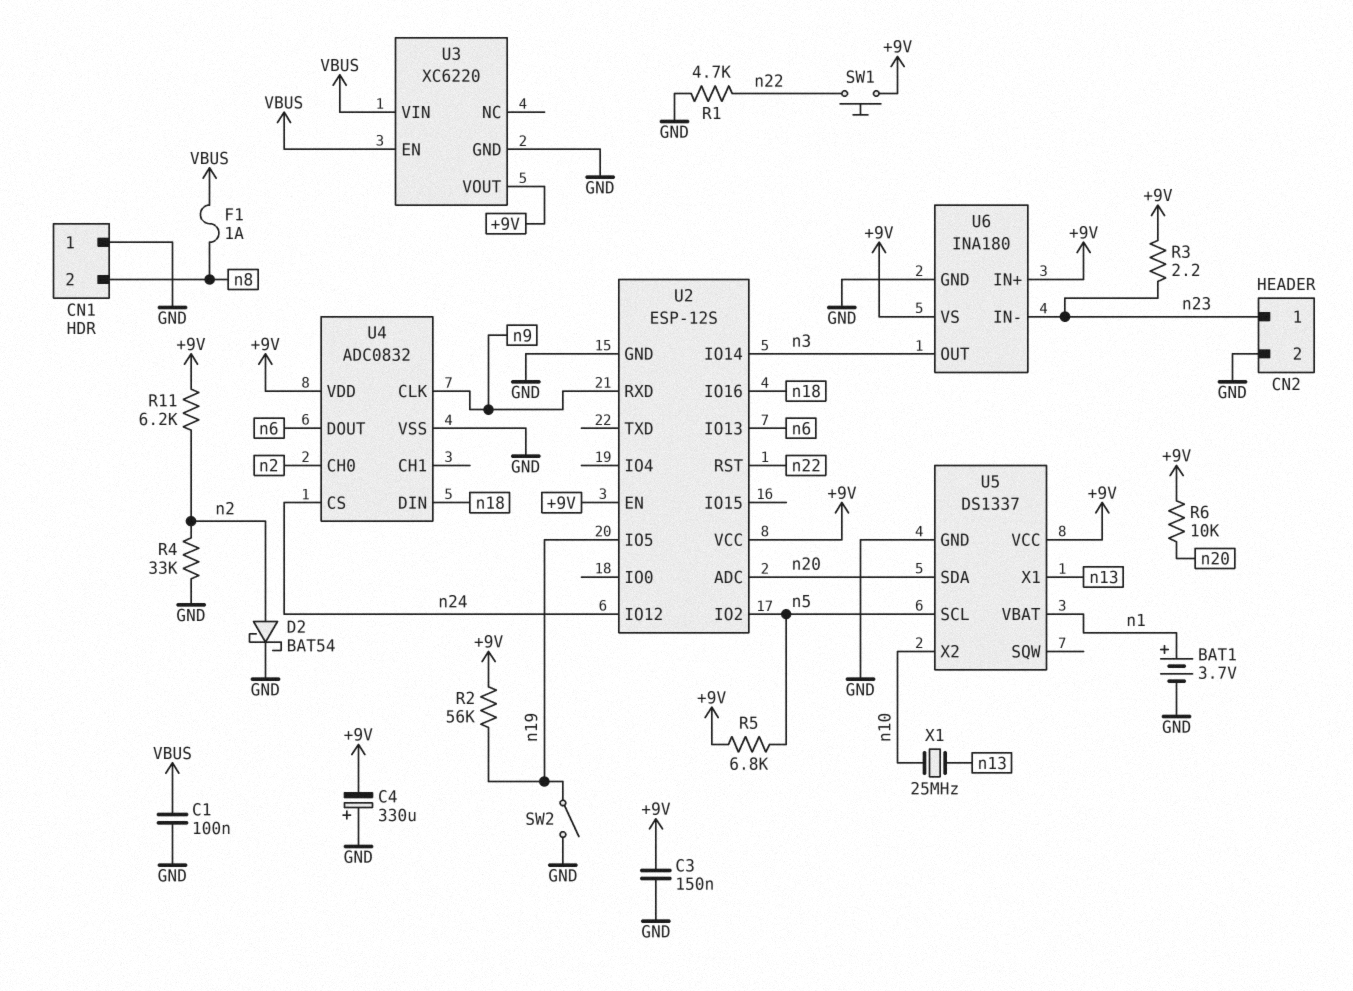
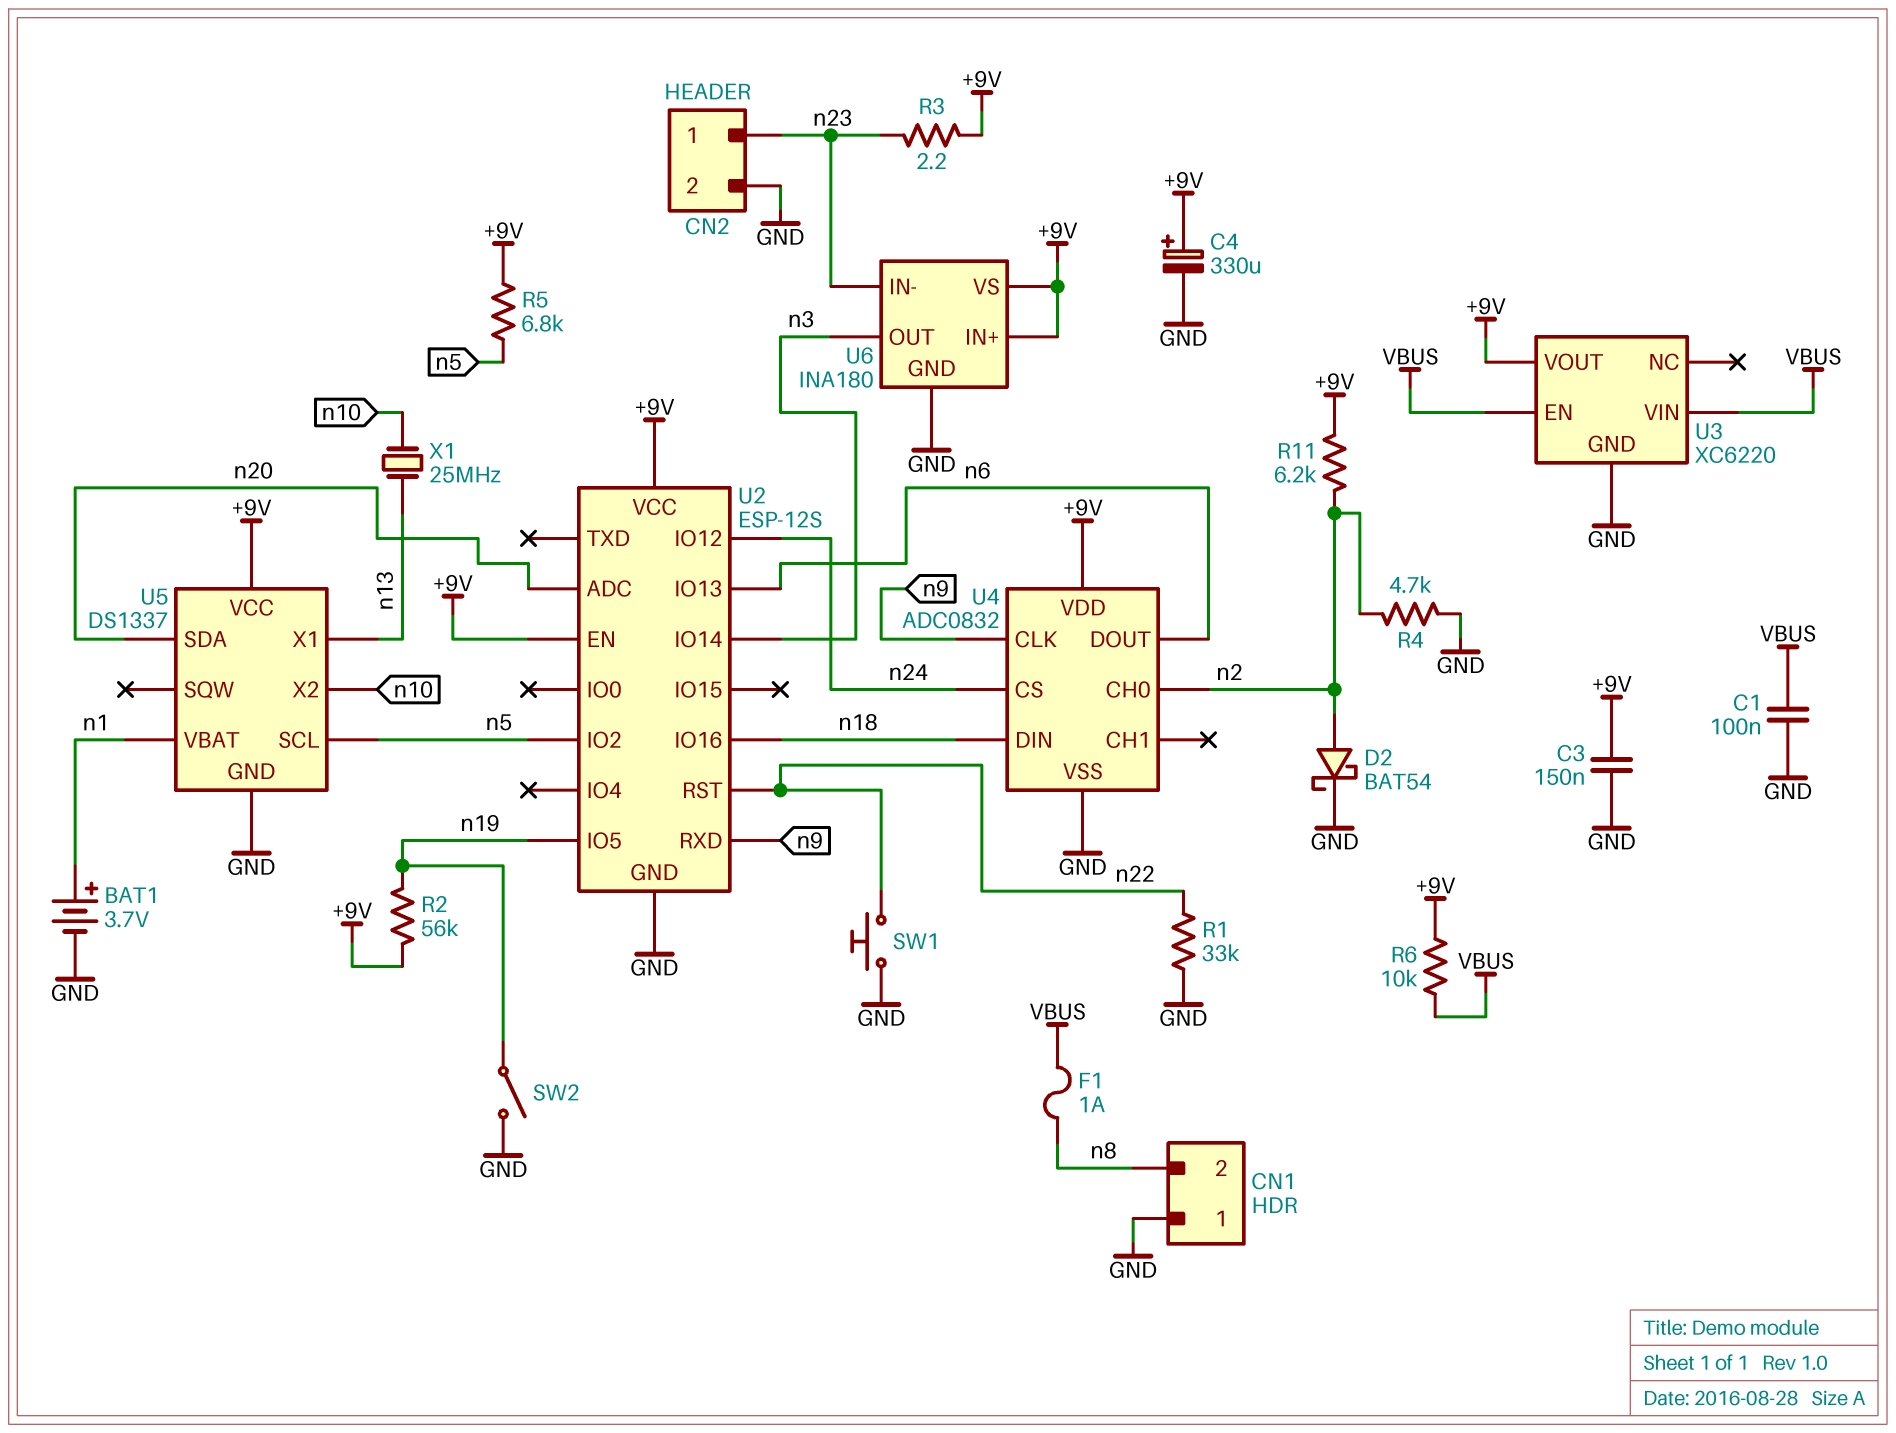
C4: 330uF (plus GND, minus +9V) -> 330uF (plus +9V, minus GND)
R1: 4.7k (GND, n22) -> 33k (GND, n22)
R4: 33k (GND, n2) -> 4.7k (GND, n2)
R6: 10k (+9V, n20) -> 10k (+9V, VBUS)
SW1: button (+9V, n22) -> button (GND, n22)

